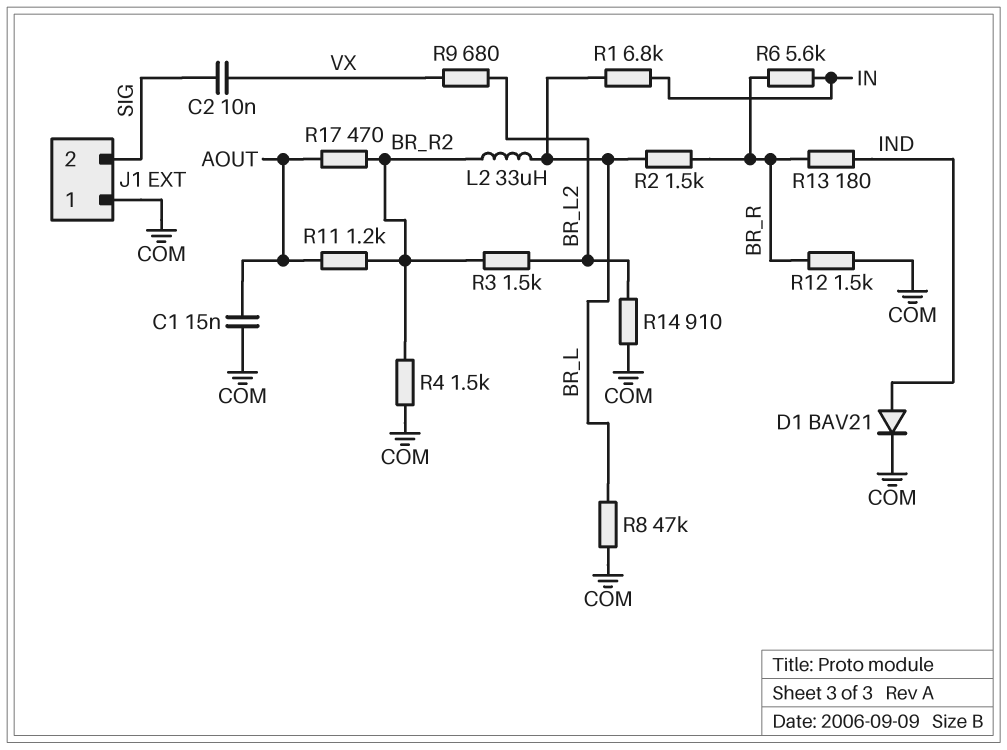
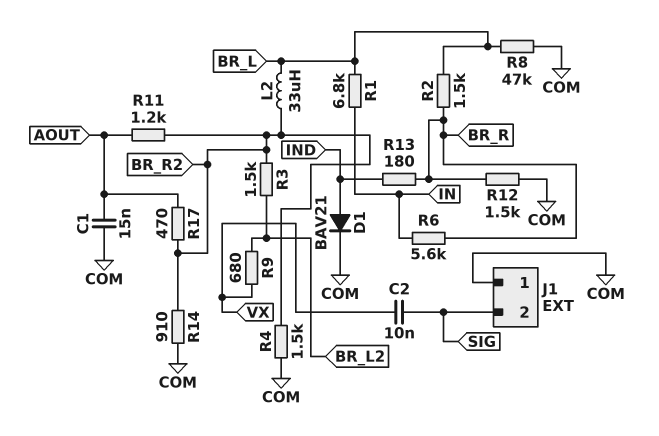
R14: 910 (BR_L2, COM) -> 910 (BR_R2, COM)

